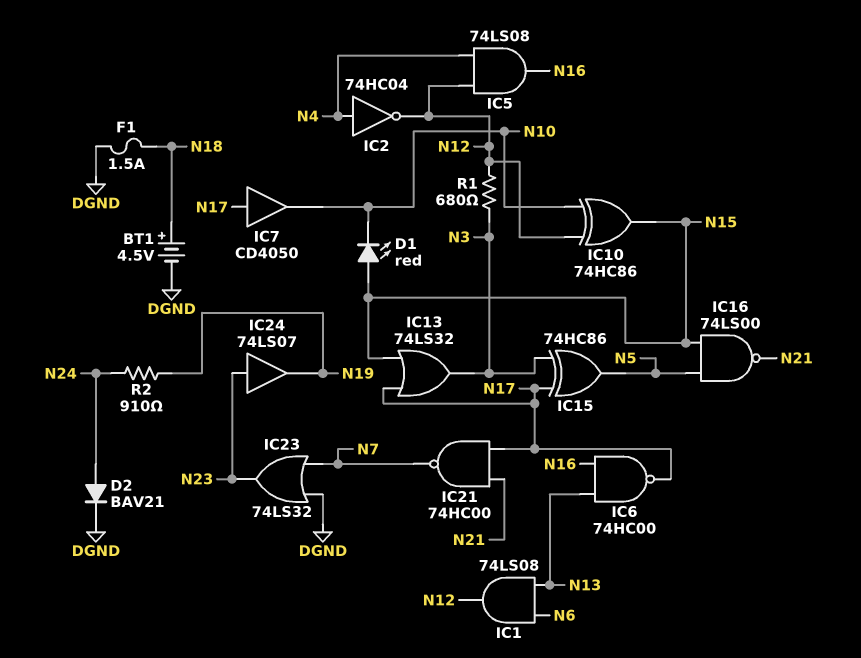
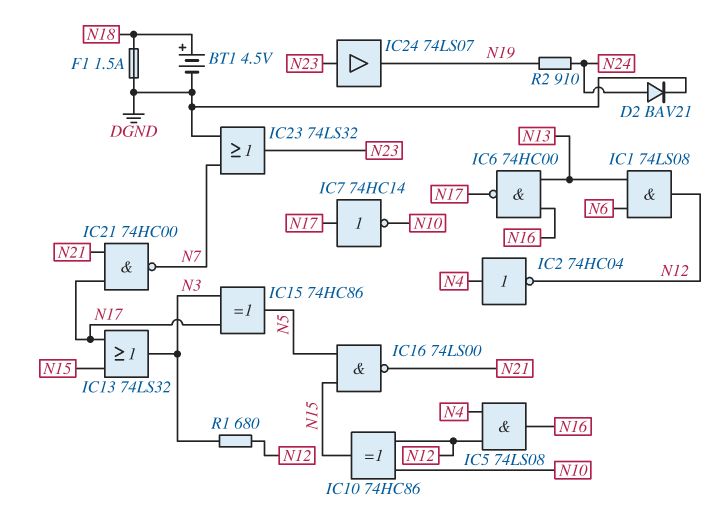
D1: LED red (A N15, K N10) -> none
IC7: buffer CD4050 (in N17, out N10) -> NOT 74HC14 (in N17, out N10)

